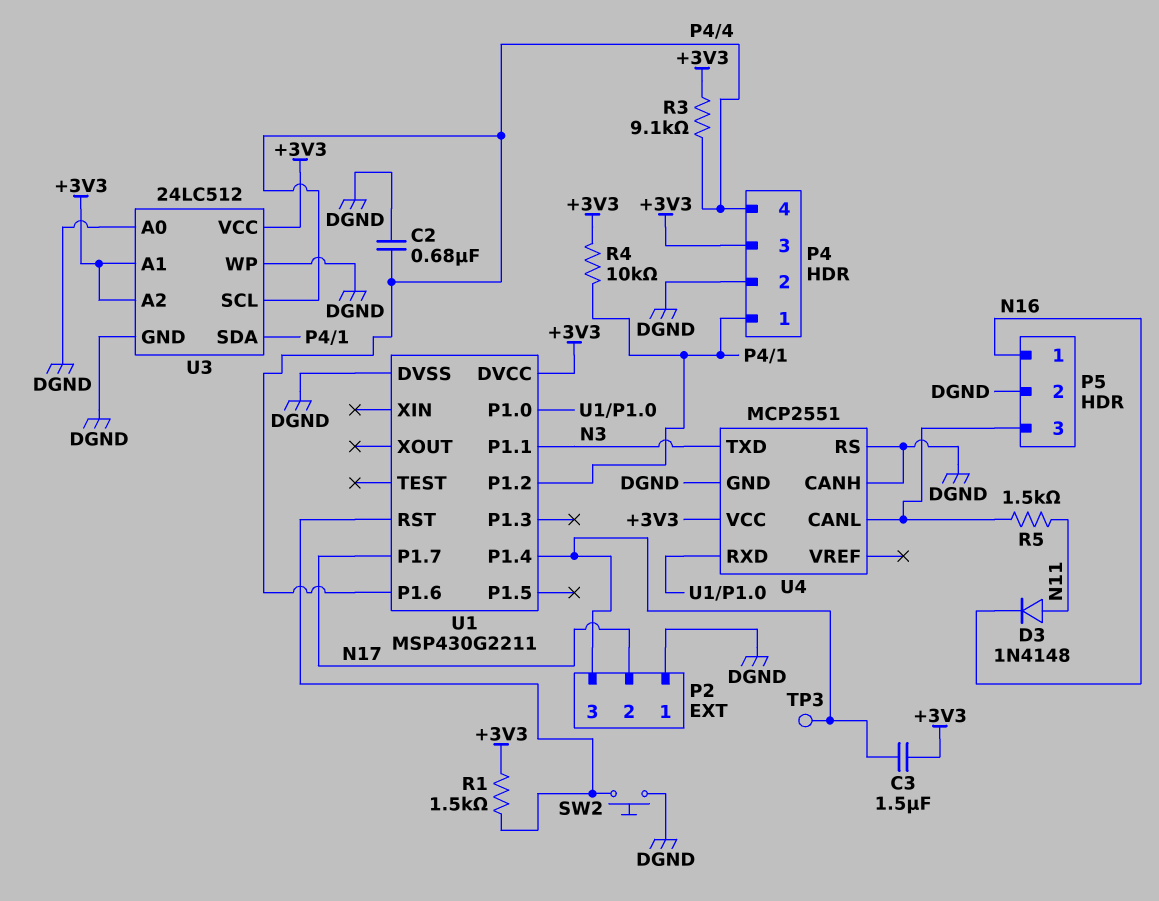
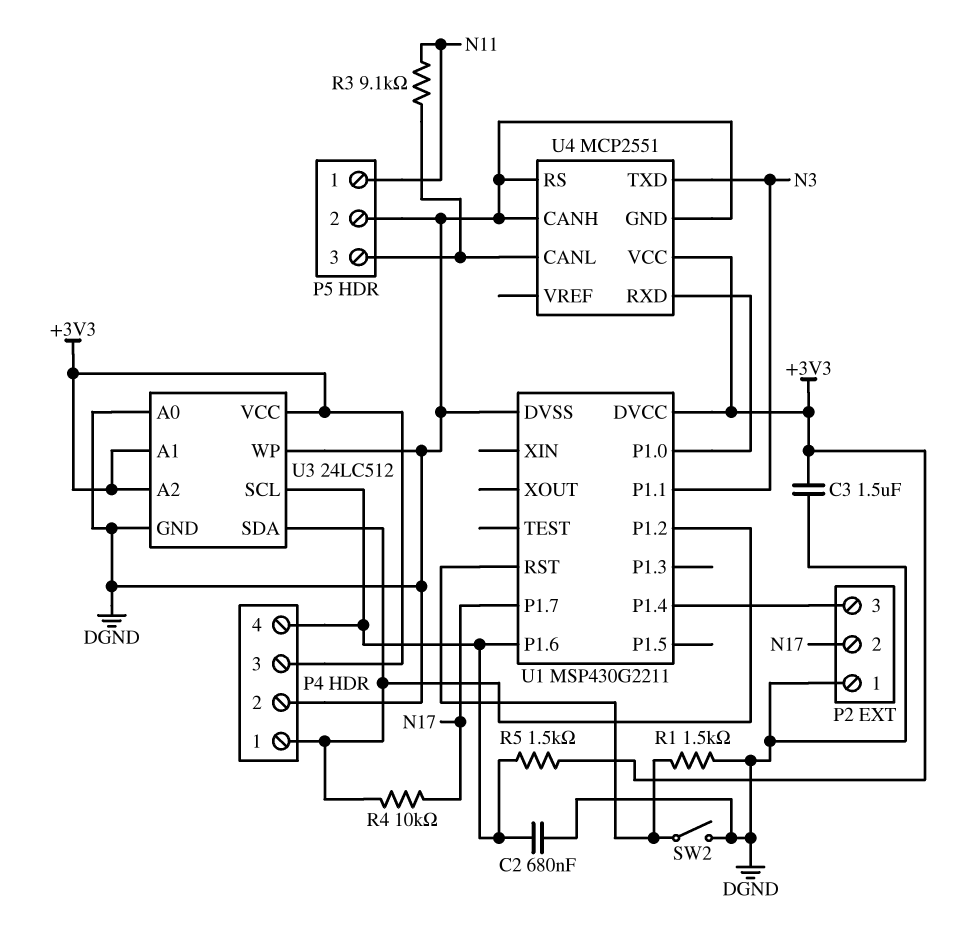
C3: 1.5uF (+3V3, P2/3) -> 1.5uF (+3V3, DGND)
D3: diode 1N4148 (A N11, K N16) -> none
P5 pin 1: N16 -> N11
R1: 1.5k (+3V3, U1/RST) -> 1.5k (DGND, U1/RST)
R3: 9.1k (+3V3, P4/4) -> 9.1k (N11, P5/3)
R4: 10k (+3V3, P4/1) -> 10k (N17, P4/1)
R5: 1.5k (N11, P5/3) -> 1.5k (+3V3, P4/4)
SW2: button (DGND, U1/RST) -> switch (DGND, U1/RST)
TP3: test point (P2/3) -> none

